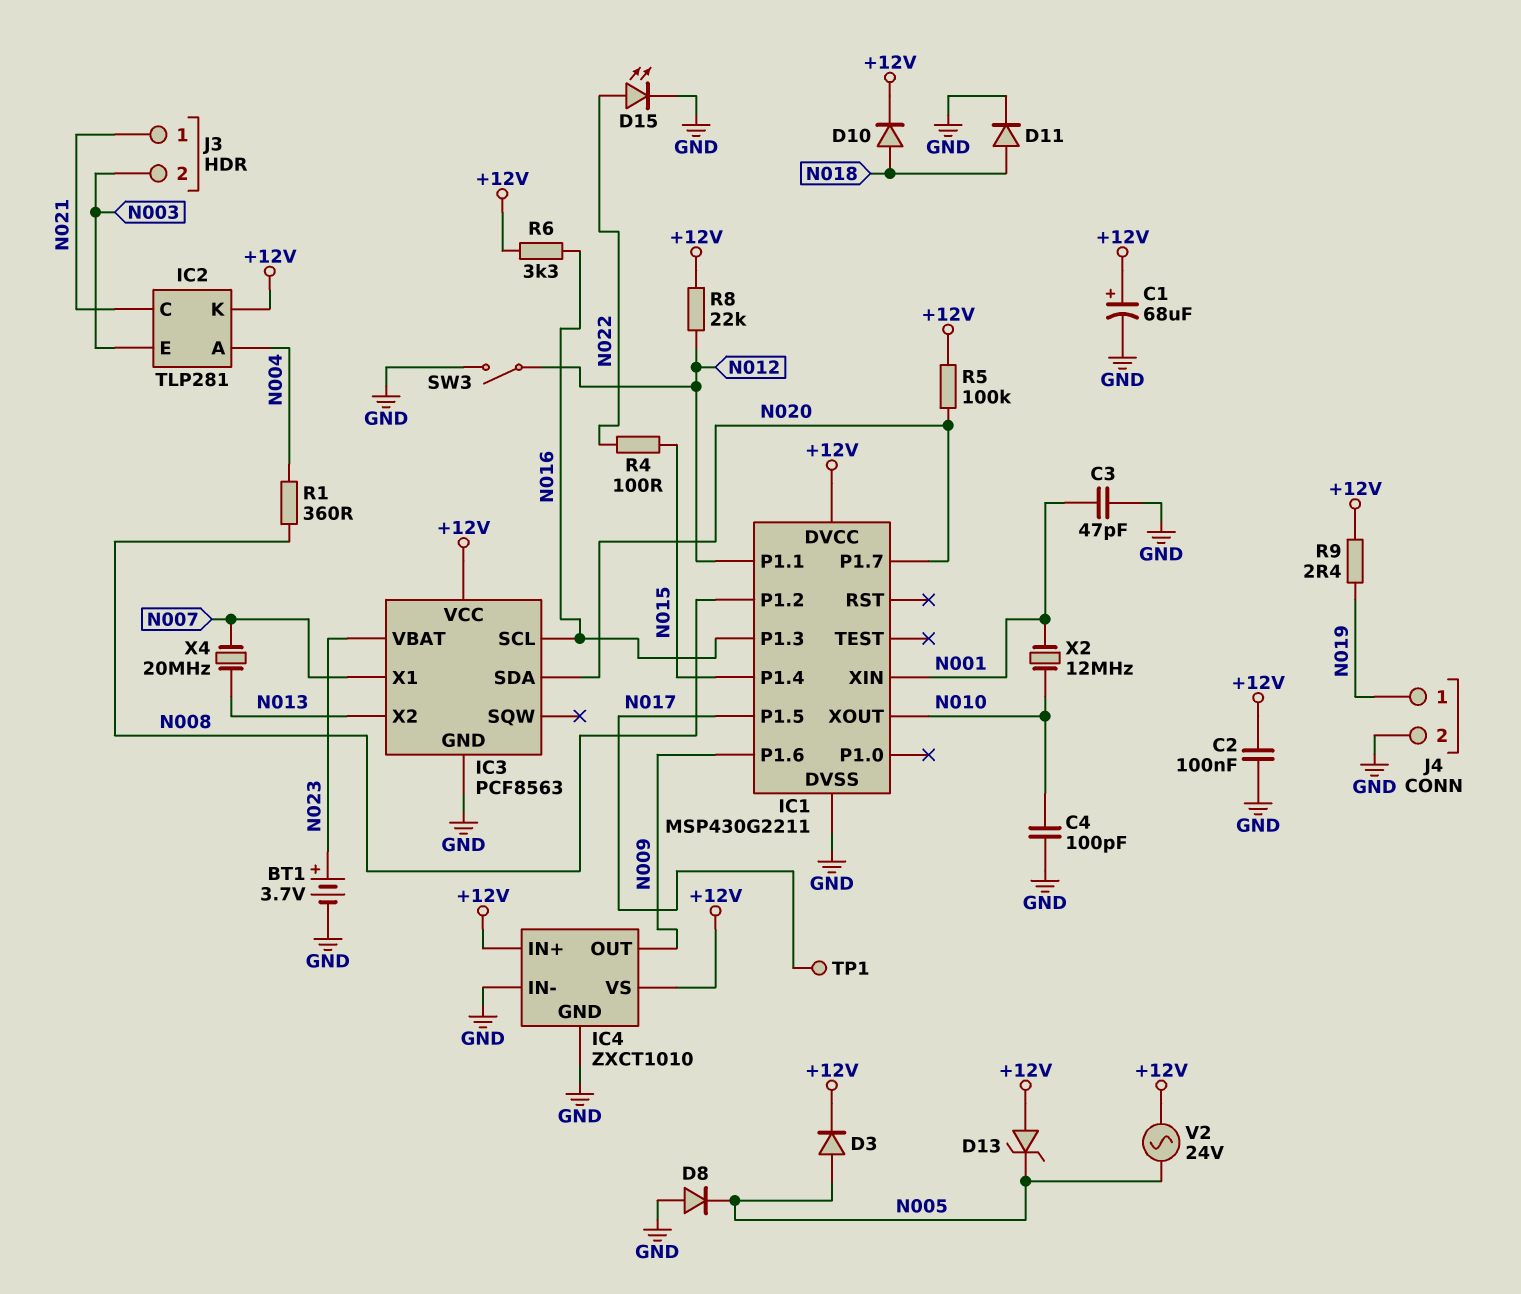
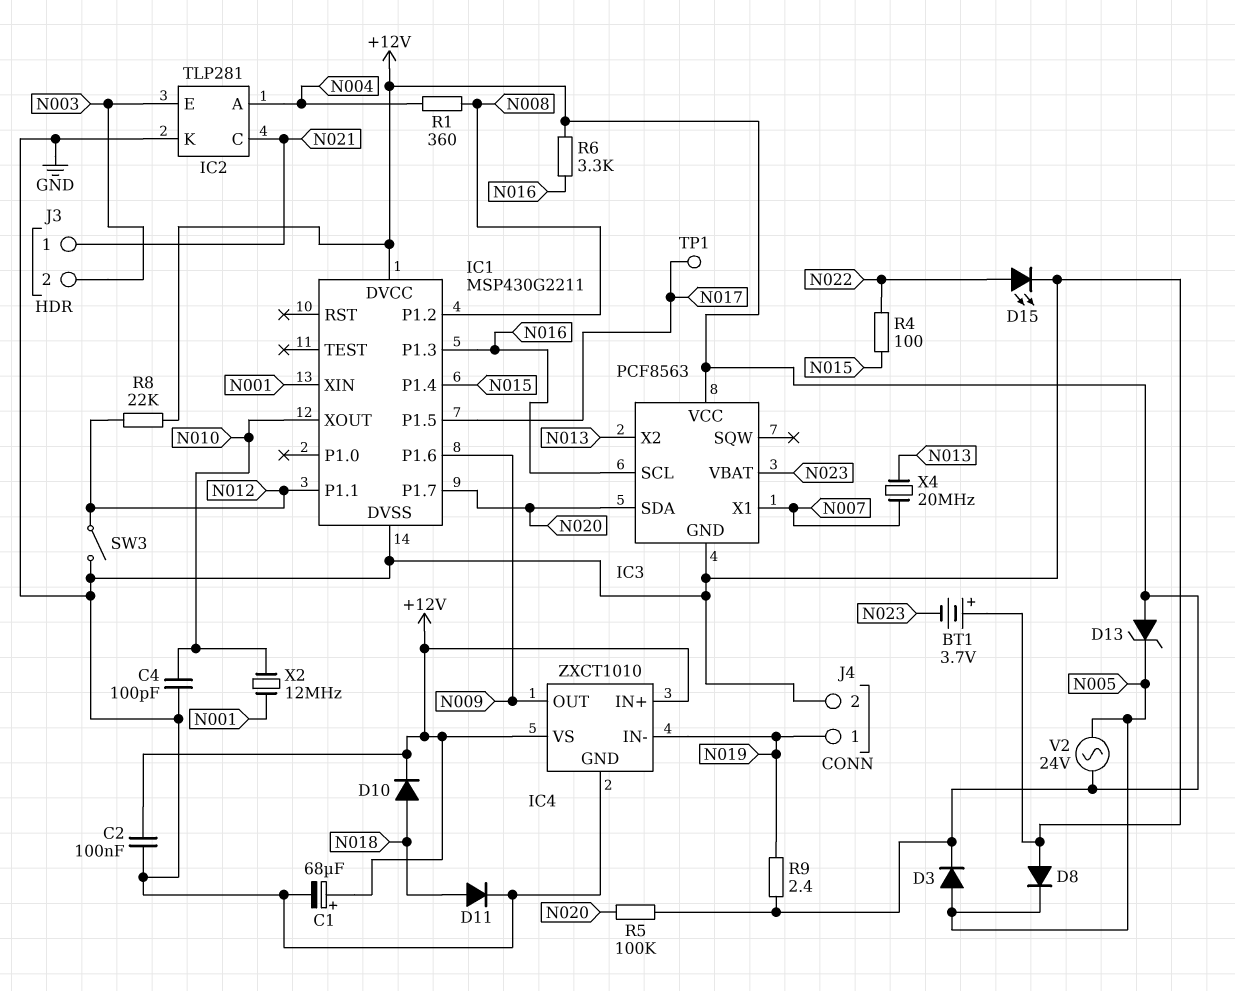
BT1: 3.7V (plus N023, minus GND) -> 3.7V (plus GND, minus N023)
C3: 47pF (GND, N001) -> none
IC2 pin K: +12V -> GND
IC4 pin IN-: GND -> N019

